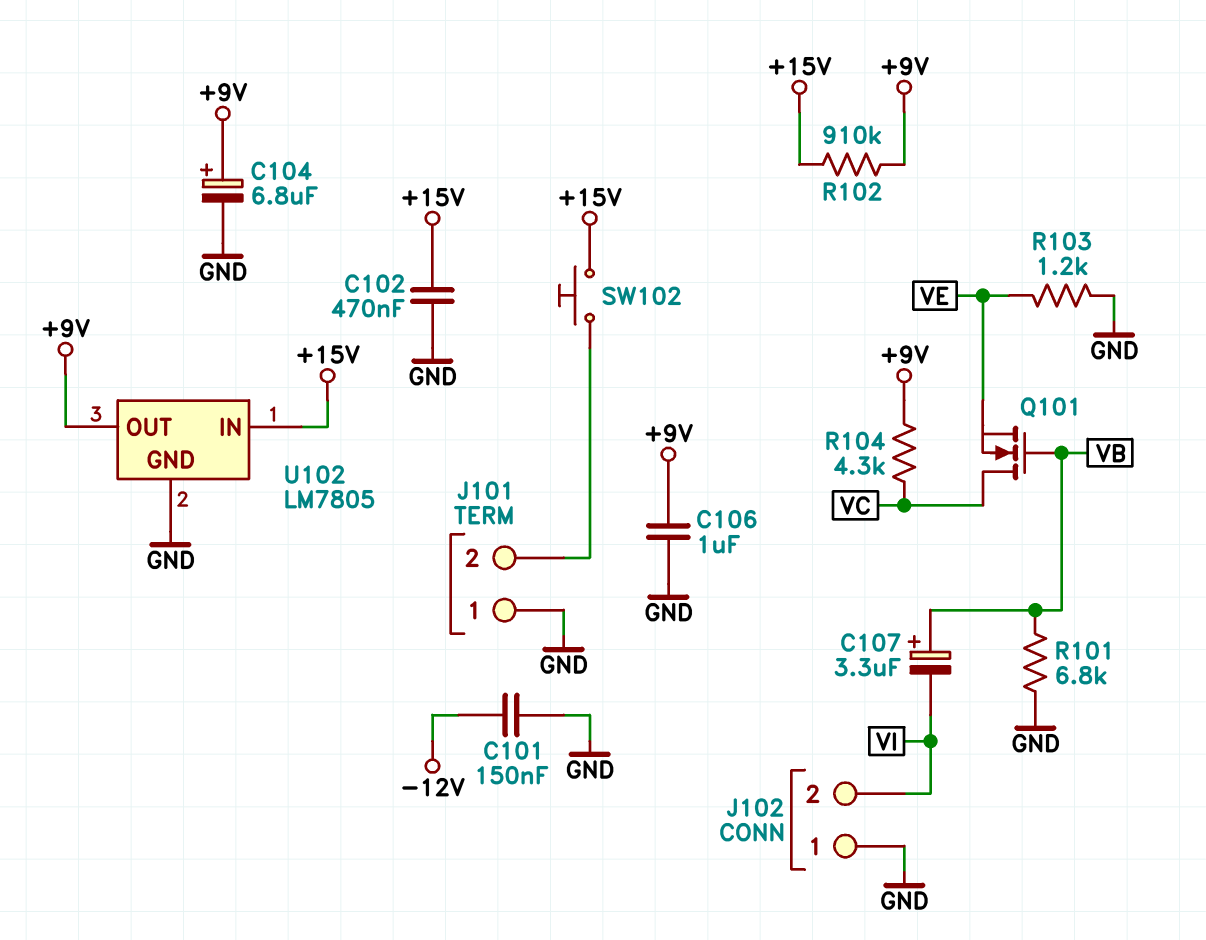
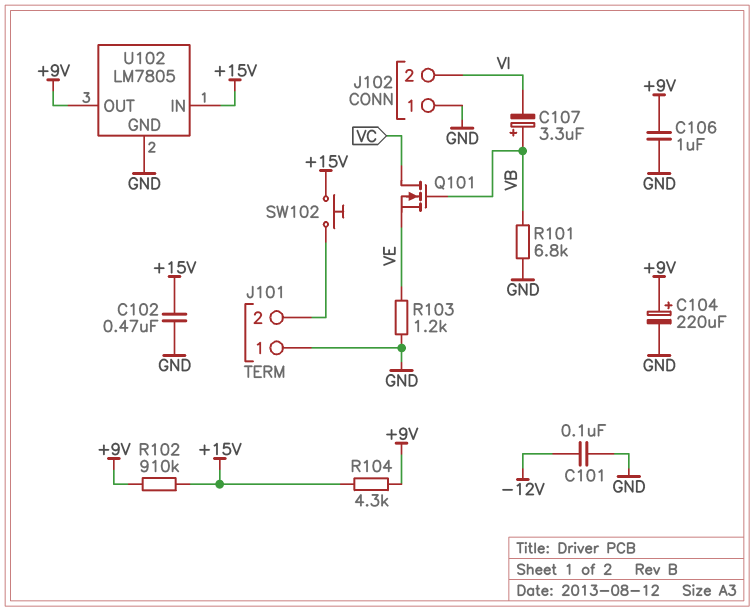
C101: 150nF (-12V, GND) -> 100nF (-12V, GND)
C104: 6.8uF (plus +9V, minus GND) -> 220uF (plus +9V, minus GND)
R104: 4.3k (+9V, VC) -> 4.3k (+9V, +15V)

